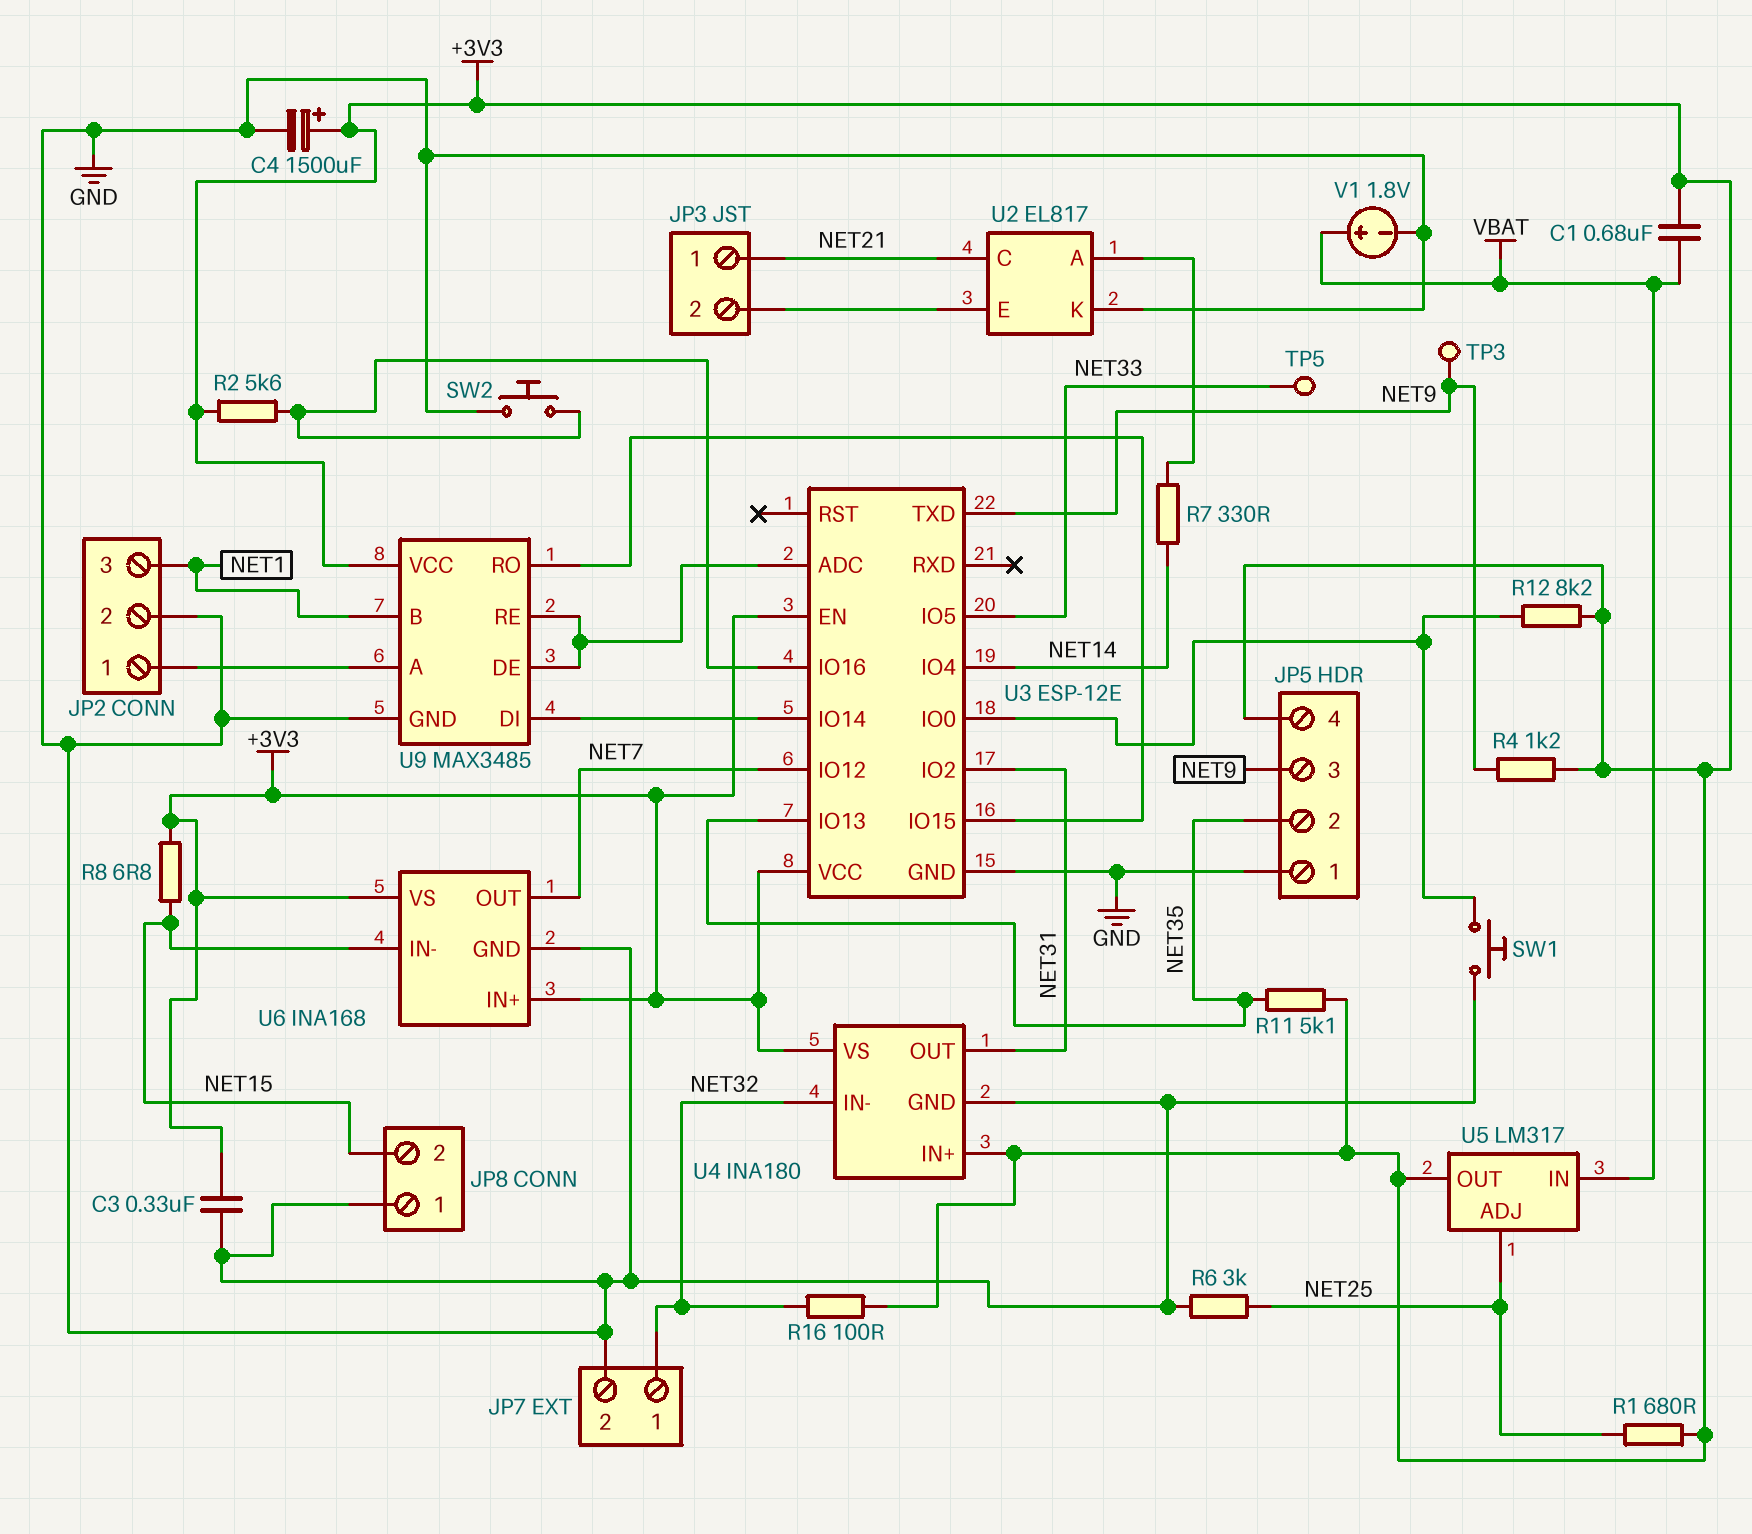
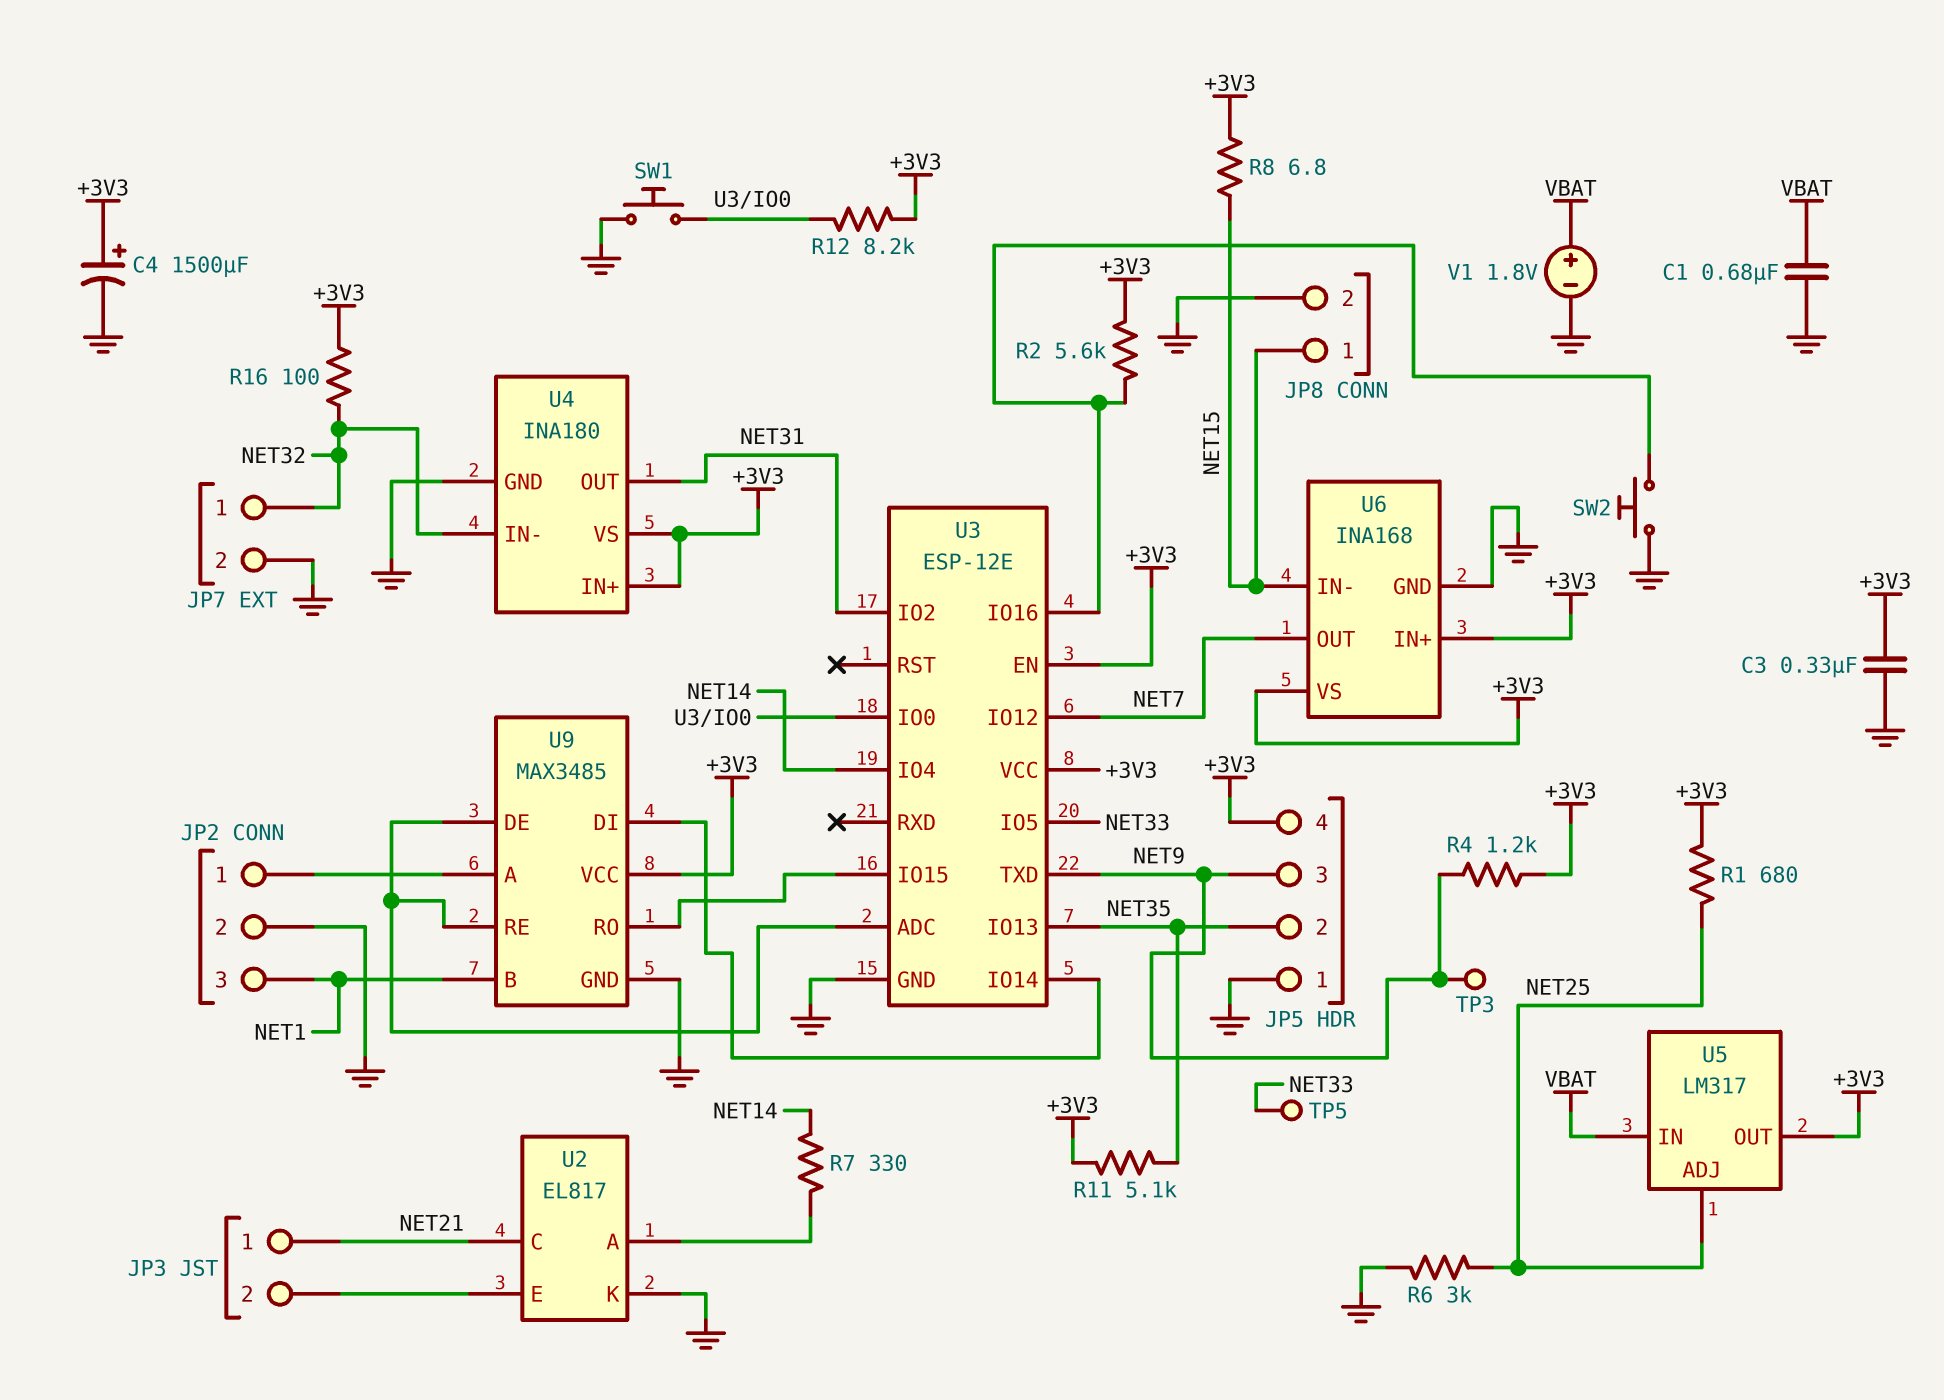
C1: 680nF (+3V3, VBAT) -> 680nF (GND, VBAT)
JP8 pin 1: GND -> NET15
JP8 pin 2: NET15 -> GND

